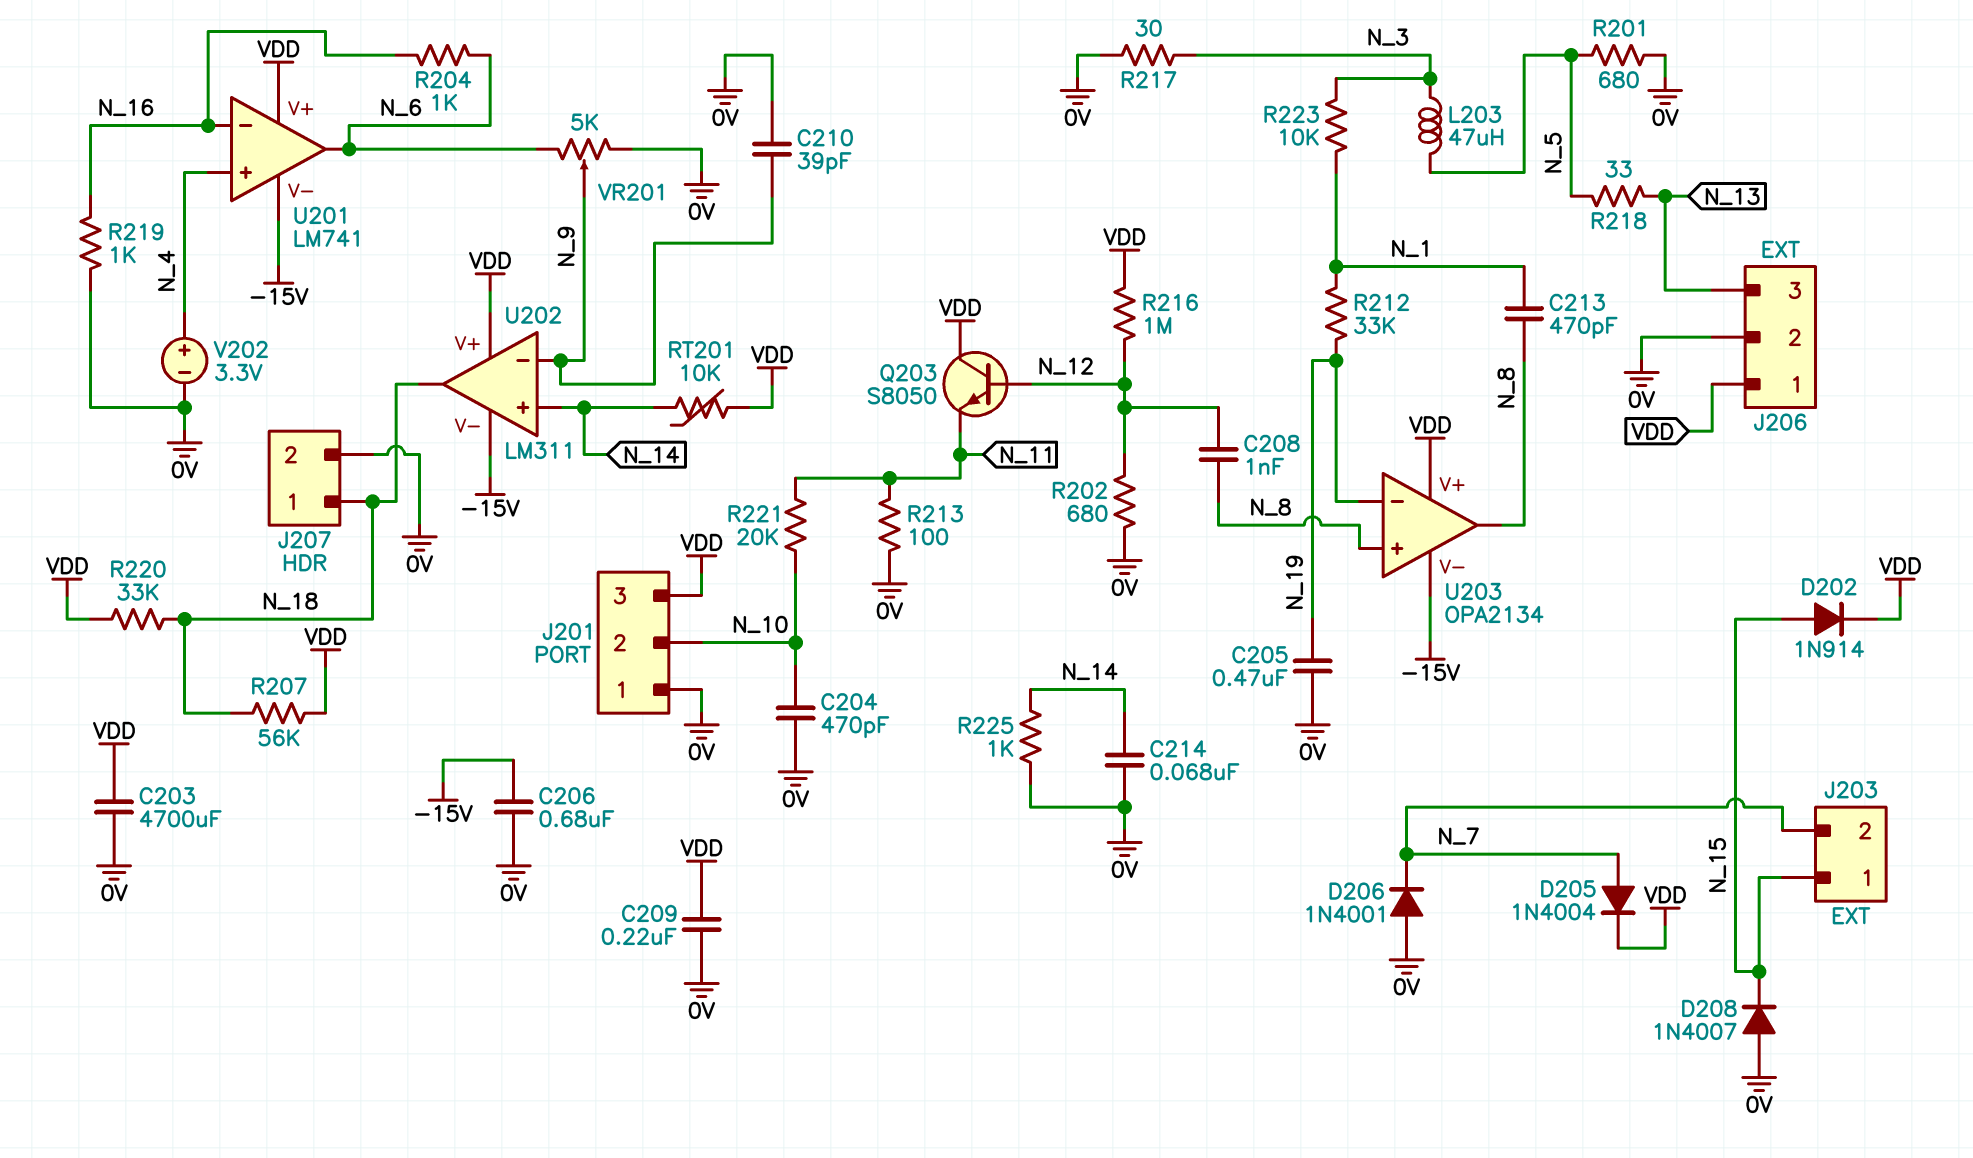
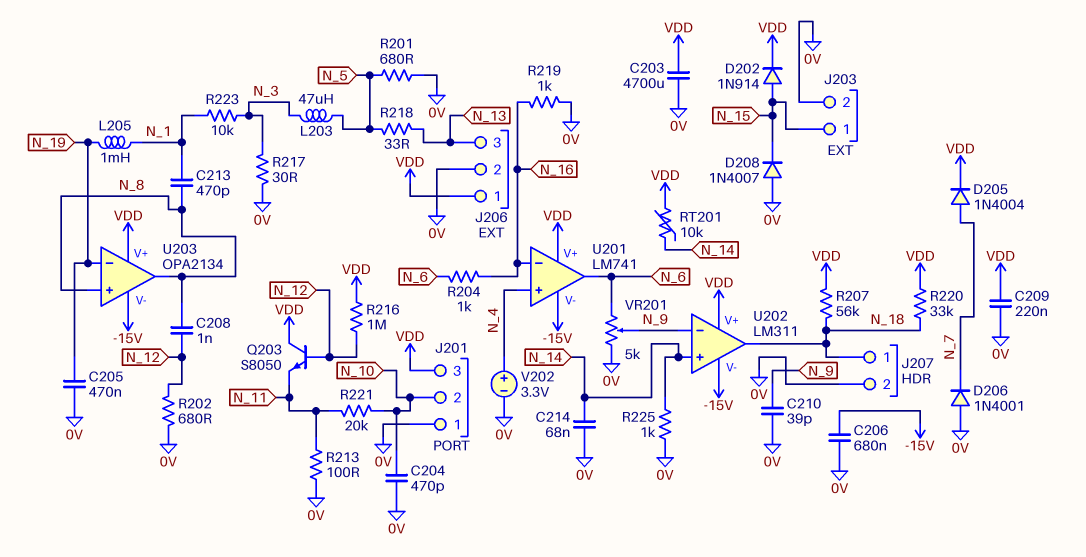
J203 pin 2: N_7 -> 0V
L205: none -> 1mH (N_1, N_19)
R212: 33k (N_1, N_19) -> none

